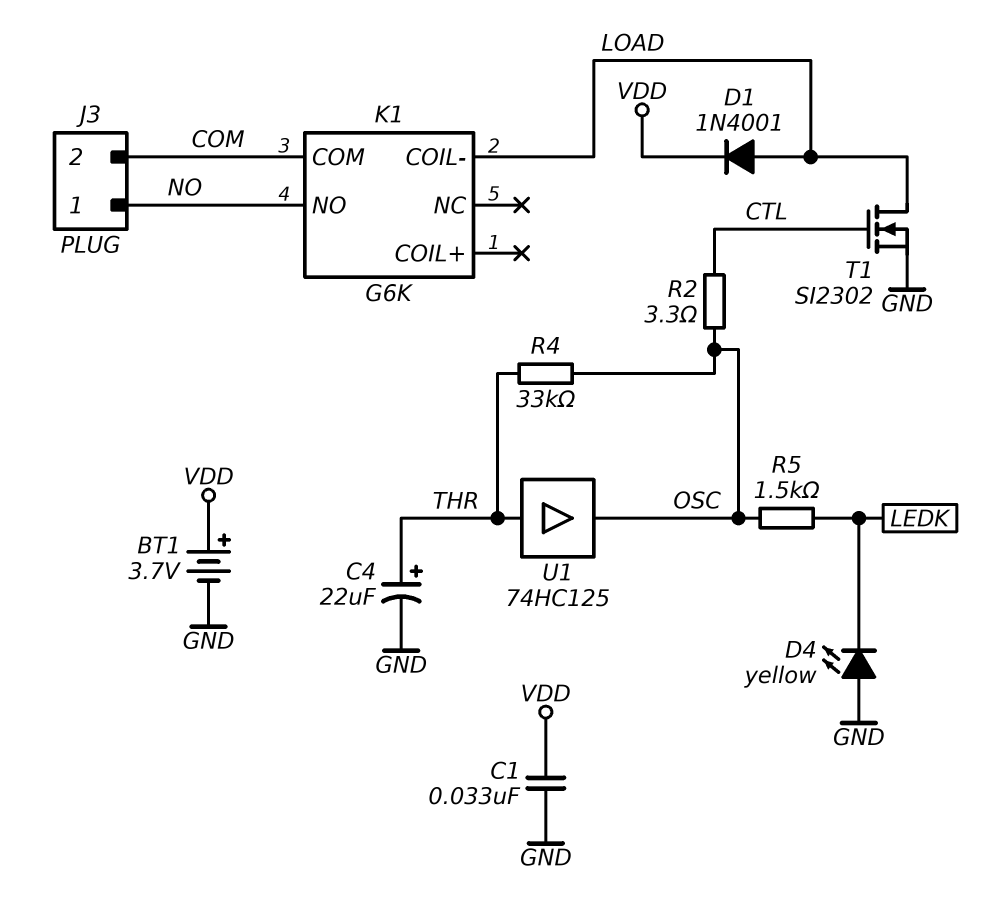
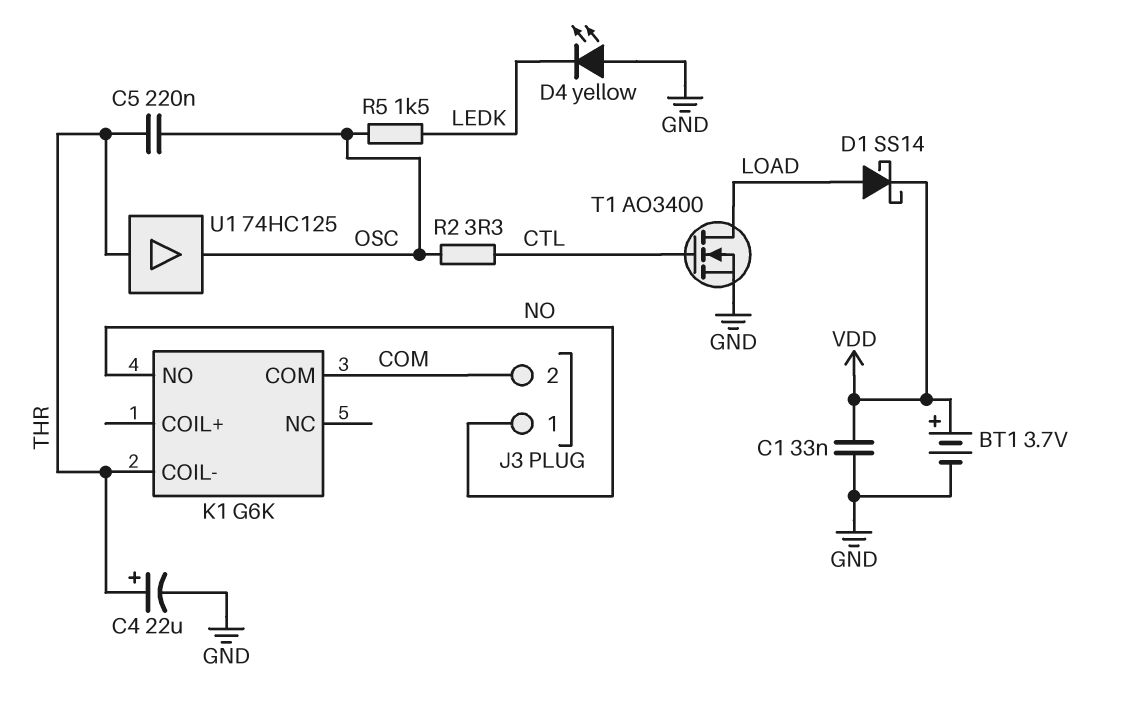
C5: none -> 220nF (OSC, THR)
D1: diode 1N4001 (A LOAD, K VDD) -> schottky SS14 (A LOAD, K VDD)
K1 pin COIL-: LOAD -> THR
R4: 33k (OSC, THR) -> none
T1: NMOS SI2302 (G CTL, D LOAD, S GND) -> NMOS AO3400 (G CTL, D LOAD, S GND)

